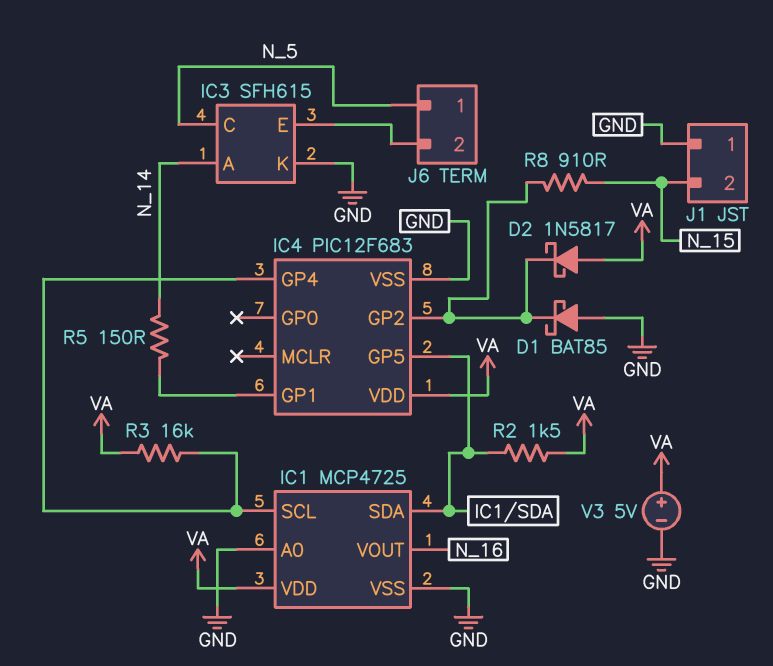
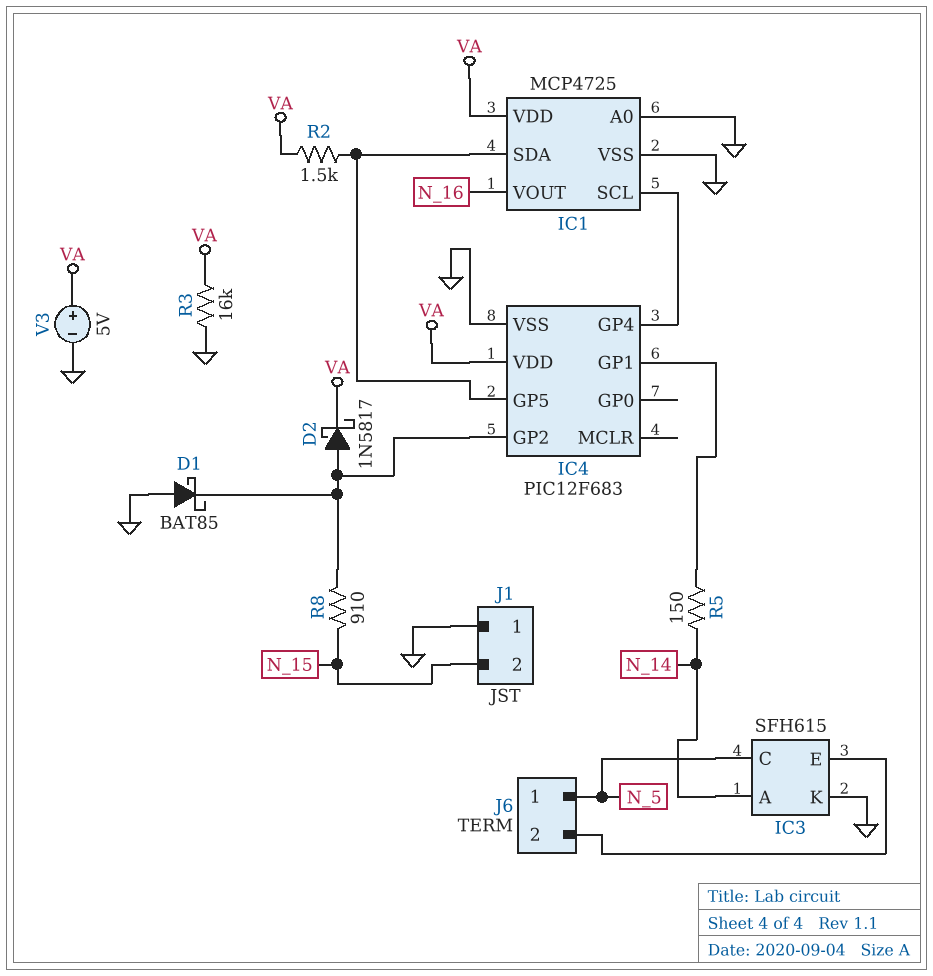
D2: schottky 1N5817 (A VA, K IC4/GP2) -> schottky 1N5817 (A IC4/GP2, K VA)
R3: 16k (IC1/SCL, VA) -> 16k (GND, VA)

